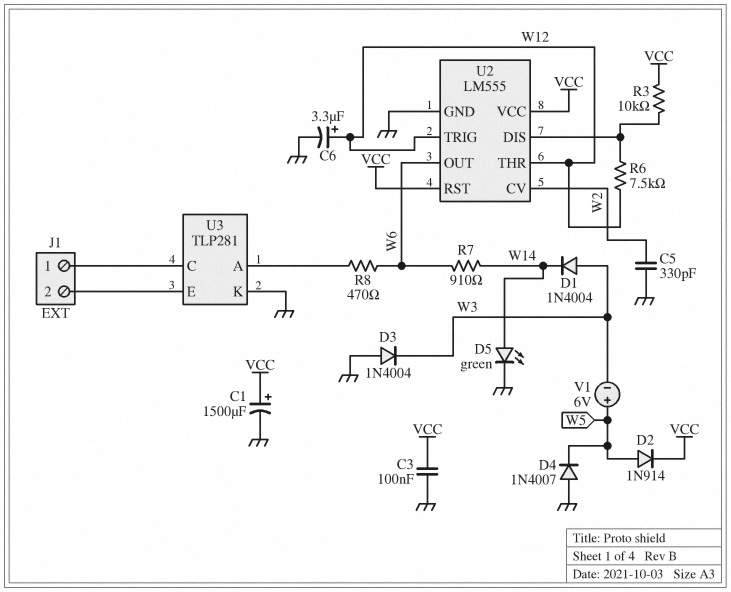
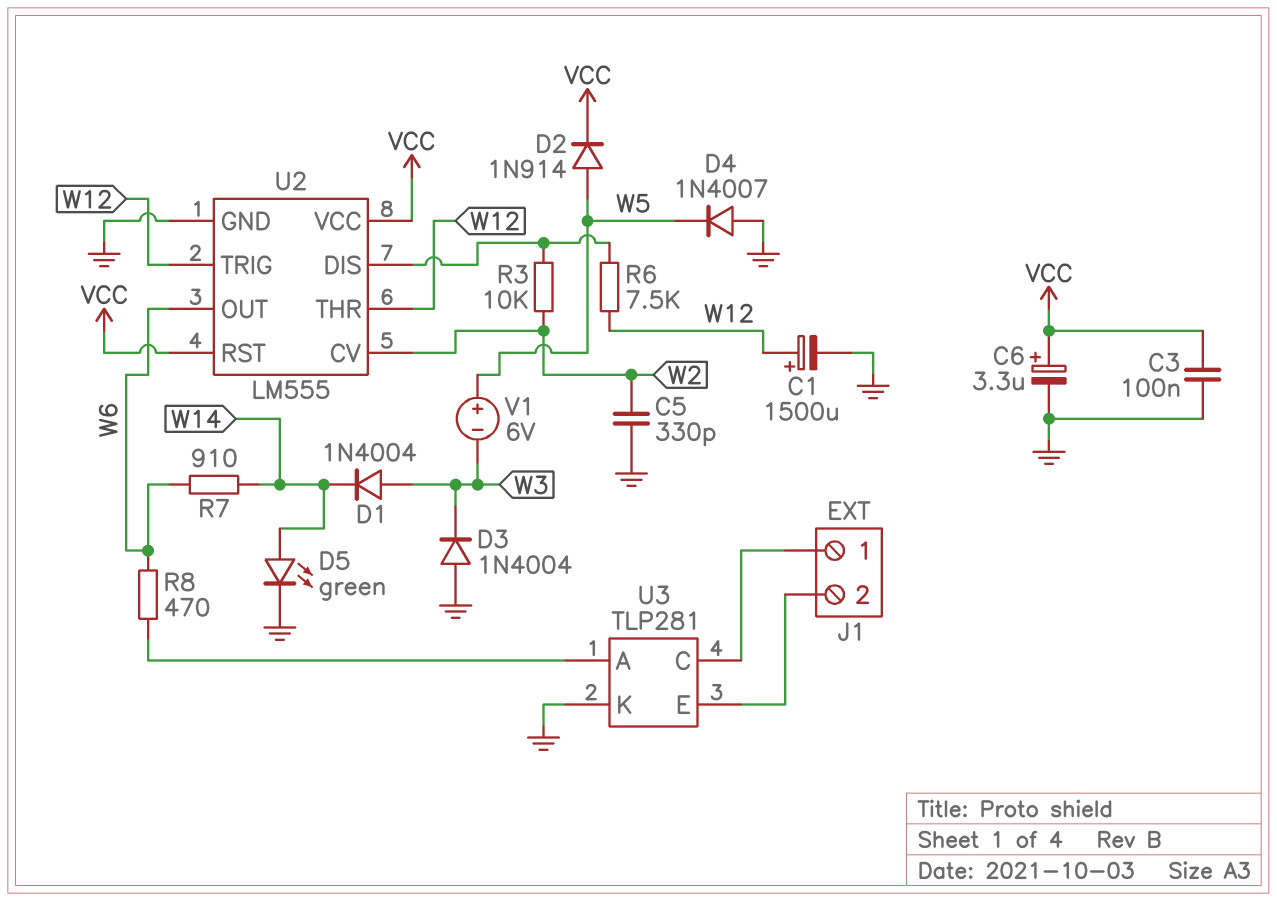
C1: 1500uF (plus VCC, minus GND) -> 1500uF (plus W12, minus GND)
C6: 3.3uF (plus W12, minus GND) -> 3.3uF (plus VCC, minus GND)
R3: 10k (U2/DIS, VCC) -> 10k (U2/DIS, W2)

